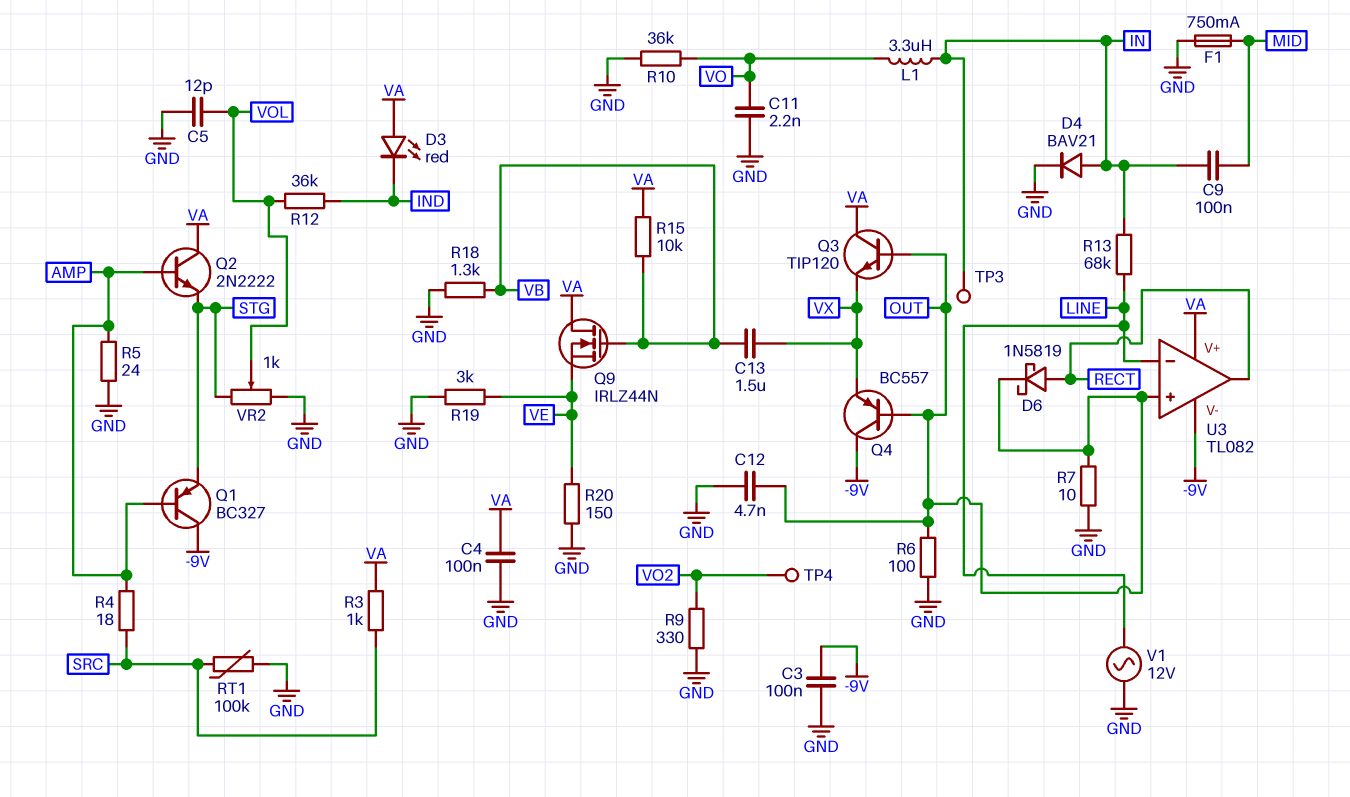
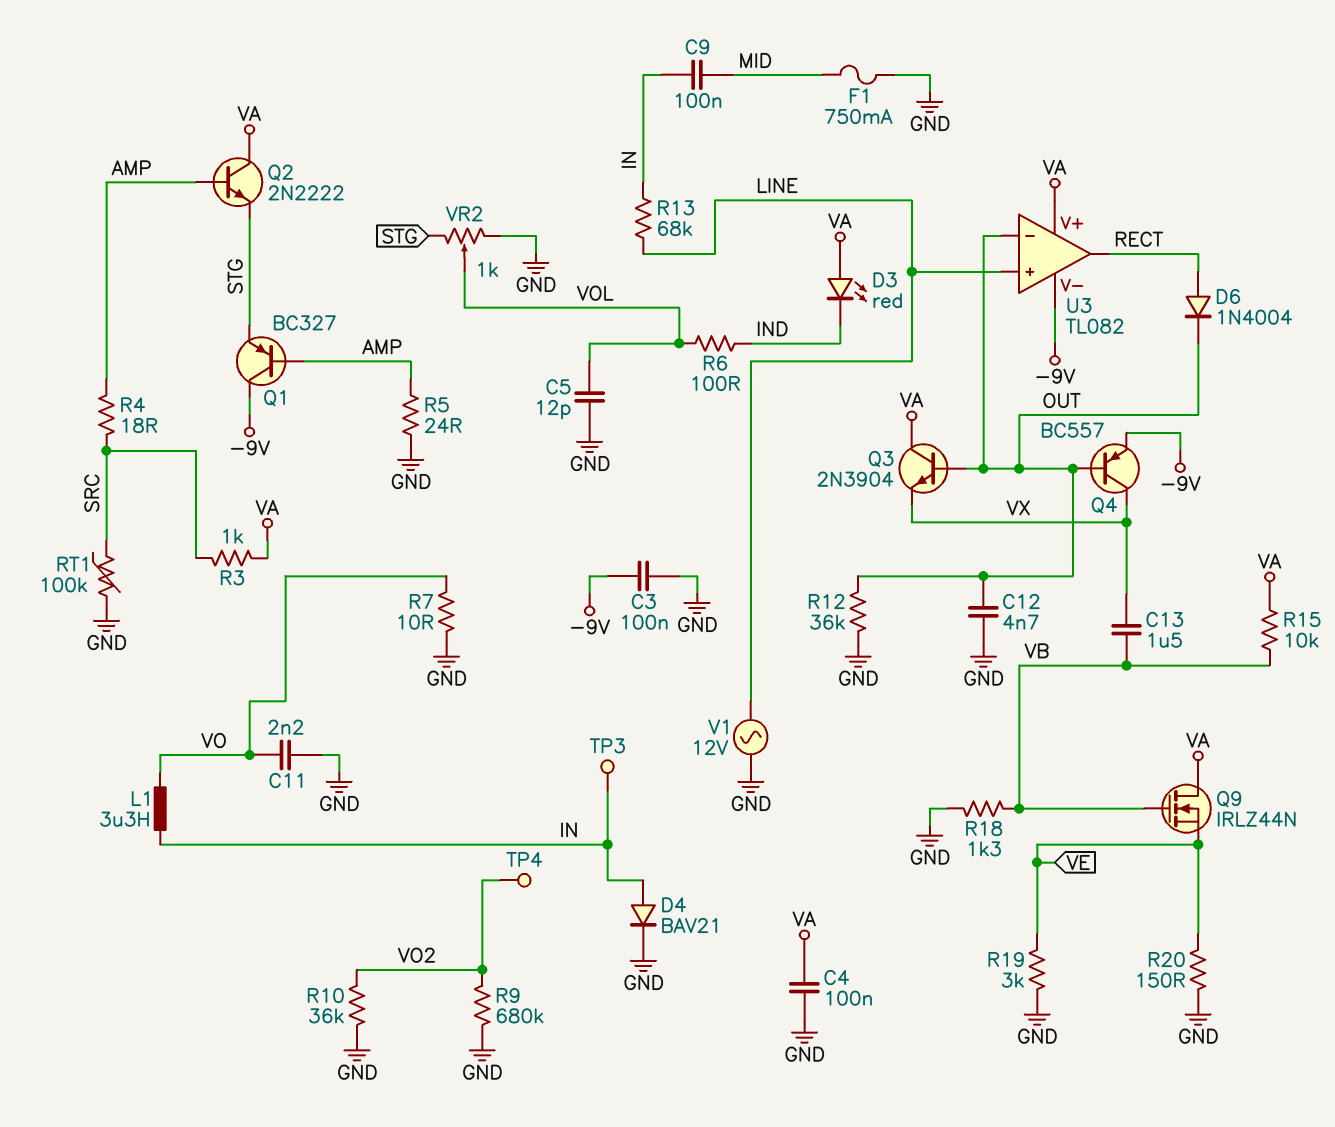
D6: schottky 1N5819 (A RECT, K OUT) -> diode 1N4004 (A RECT, K OUT)
Q3: NPN TIP120 (B OUT, C VA, E VX) -> NPN 2N3904 (B OUT, C VA, E VX)
Q4: PNP BC557 (B OUT, C -9V, E VX) -> PNP BC557 (B OUT, C VX, E -9V)
R6: 100 (GND, OUT) -> 100 (IND, VOL)
R7: 10 (GND, OUT) -> 10 (GND, VO)
R9: 330 (GND, VO2) -> 680k (GND, VO2)
R10: 36k (GND, VO) -> 36k (GND, VO2)
R12: 36k (IND, VOL) -> 36k (GND, OUT)
U3 pin in+: OUT -> LINE
U3 pin in-: LINE -> OUT

